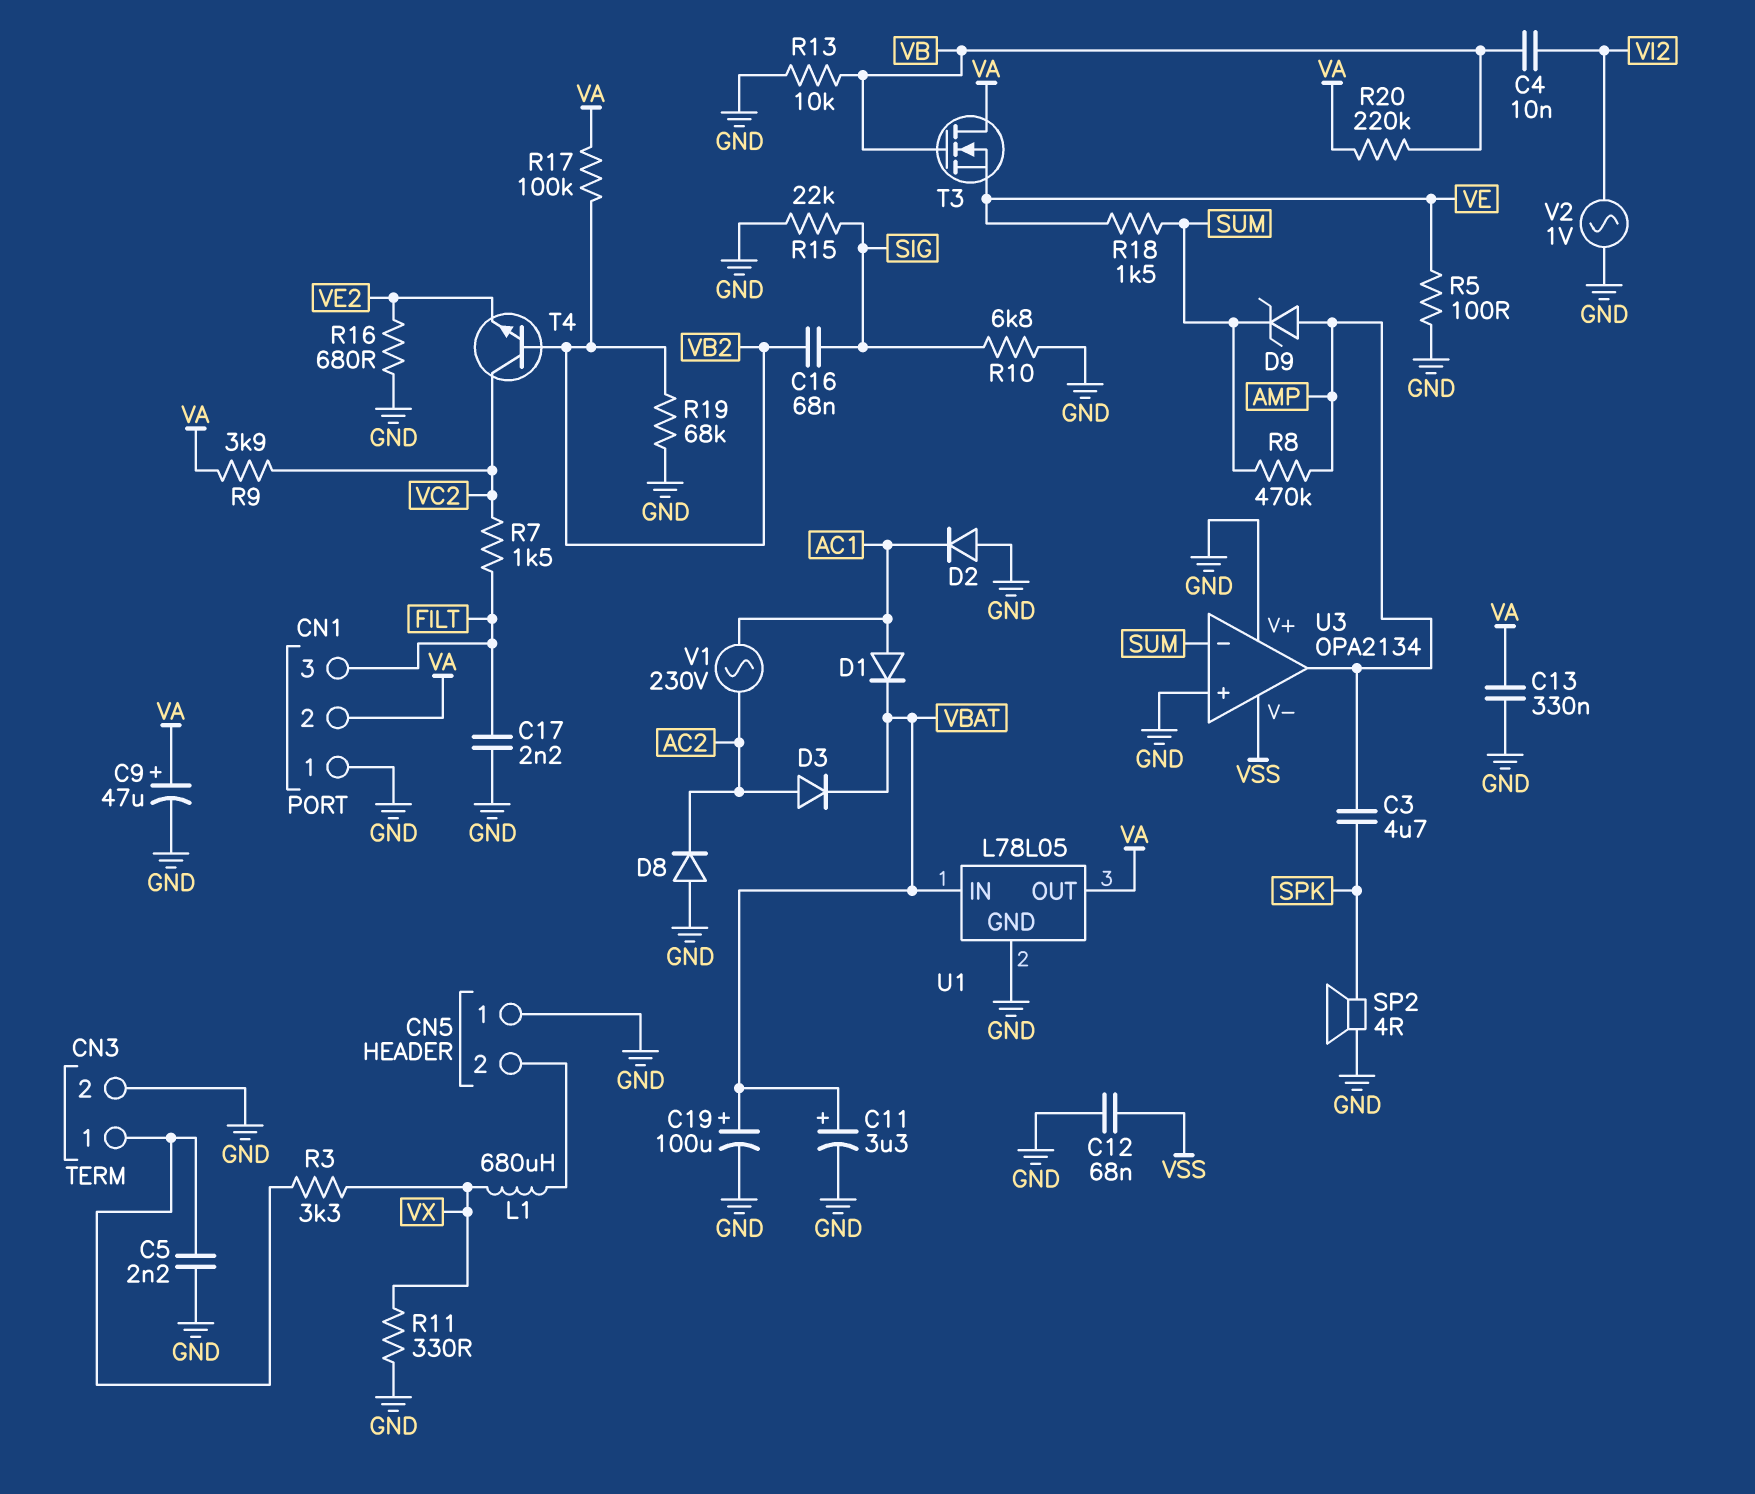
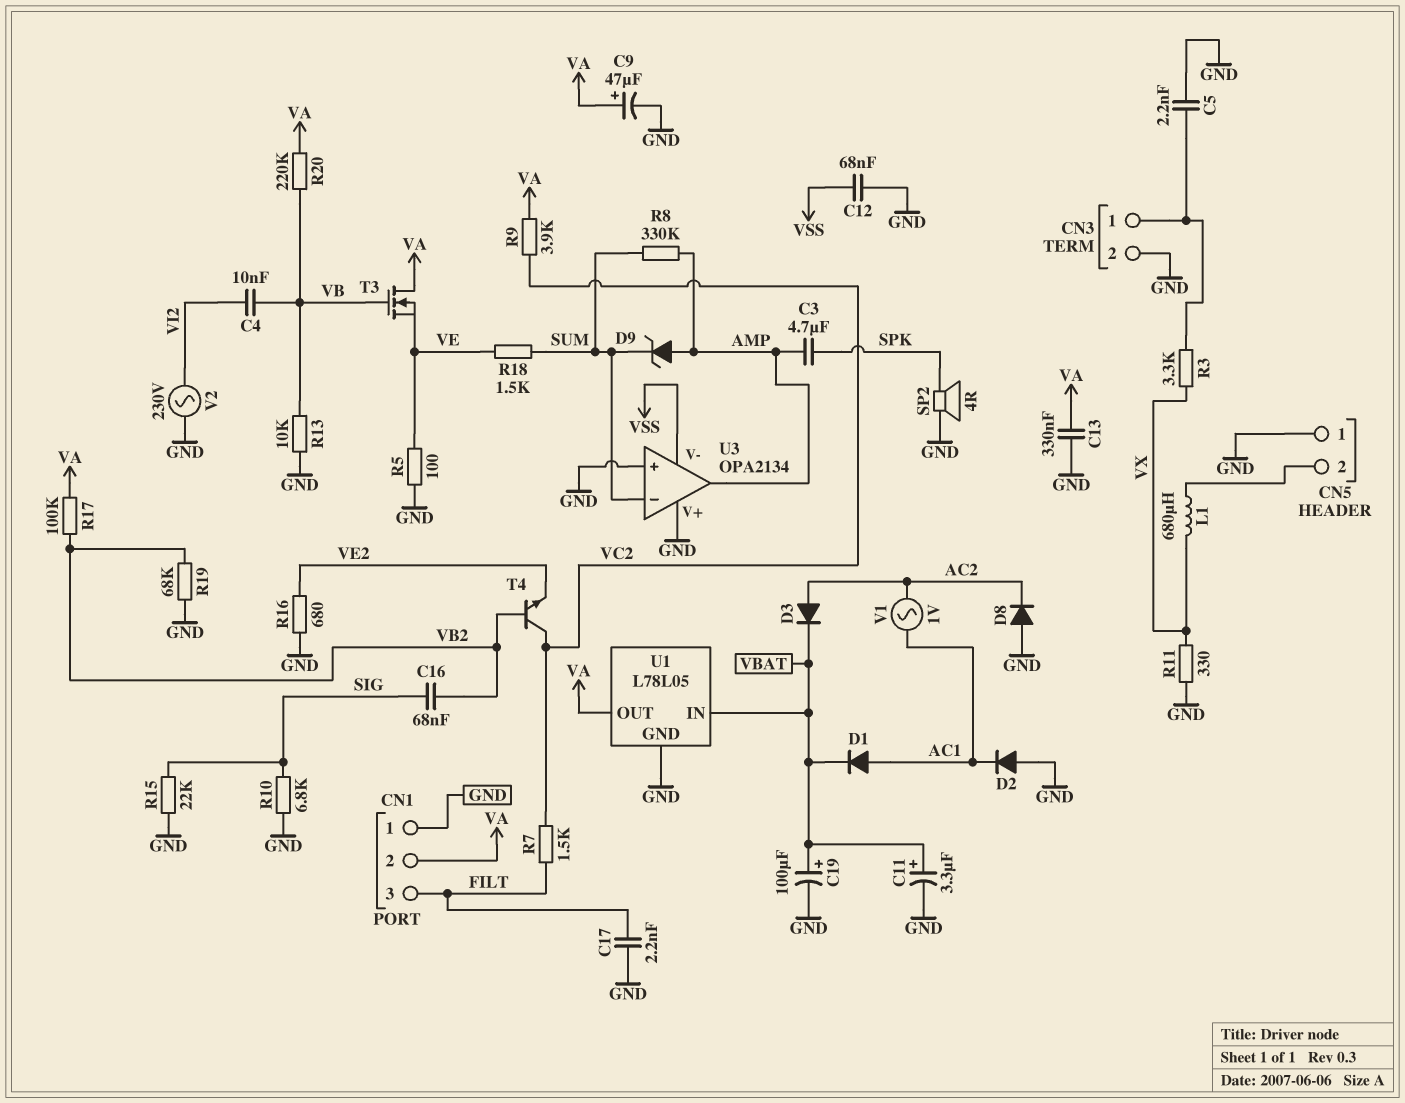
R8: 470k (AMP, SUM) -> 330k (AMP, SUM)
V1: AC 230V (AC1, AC2) -> AC 1V (AC1, AC2)
V2: AC 1V (GND, VI2) -> AC 230V (GND, VI2)

